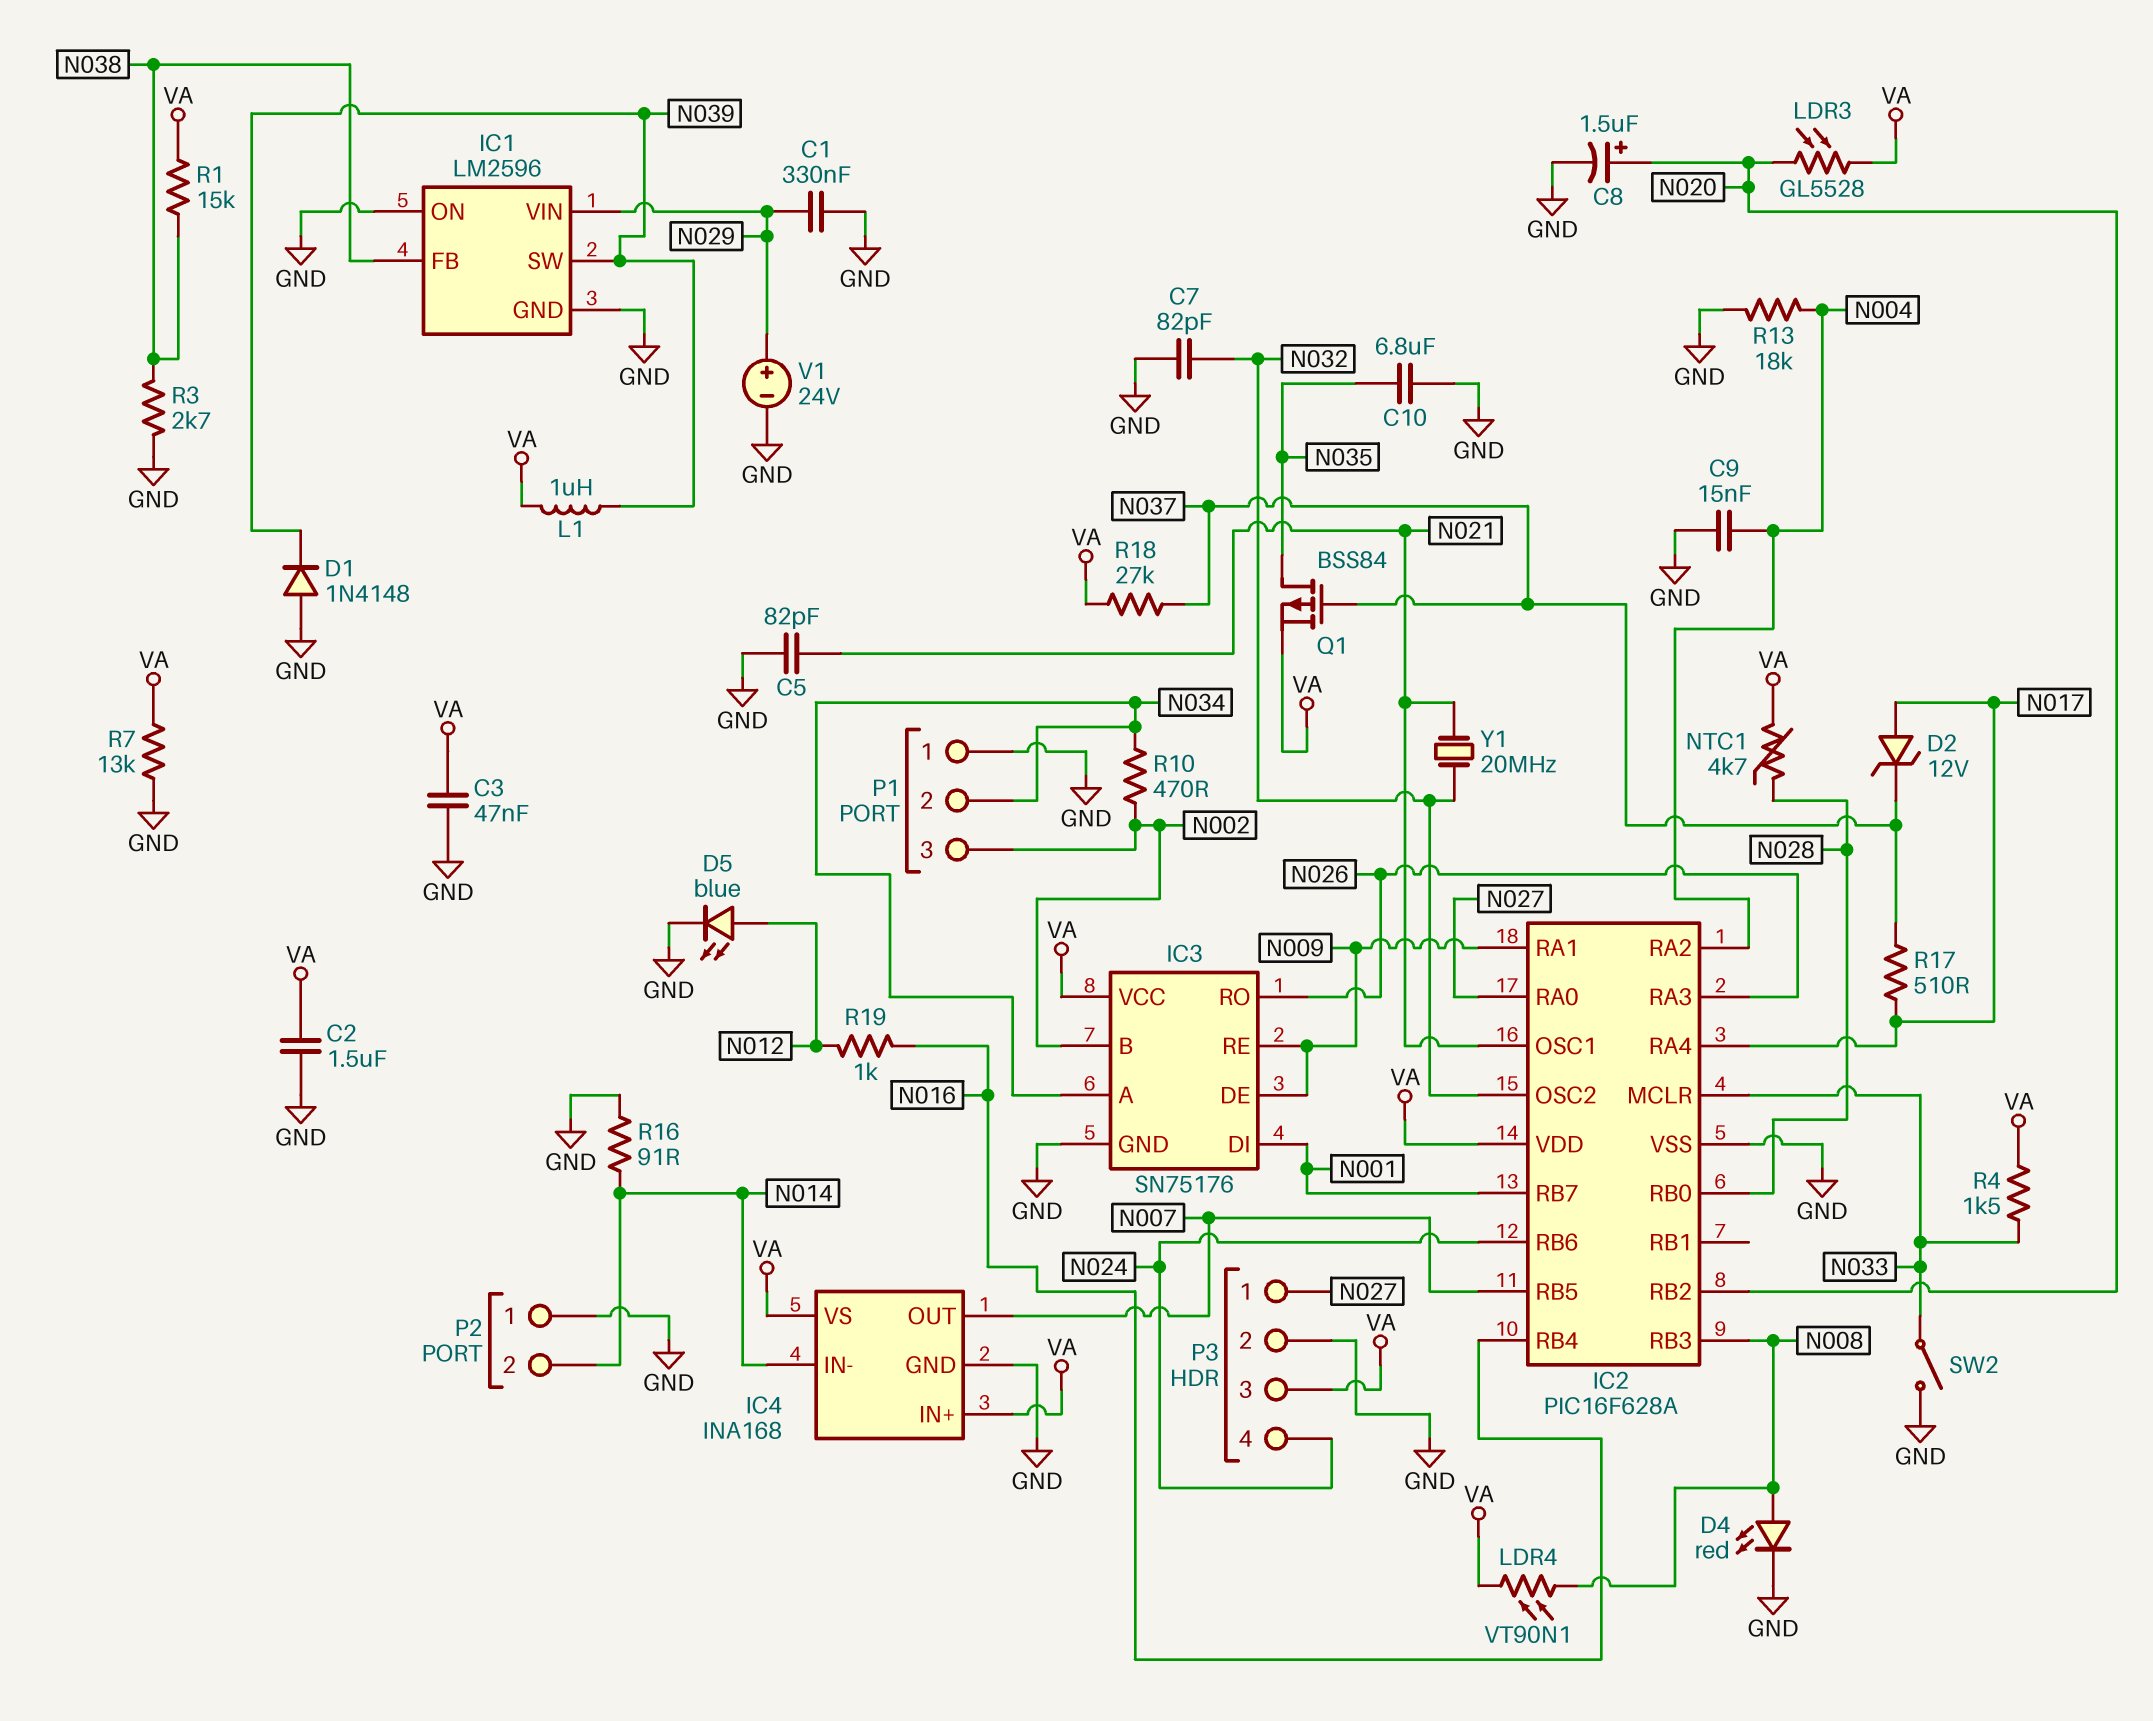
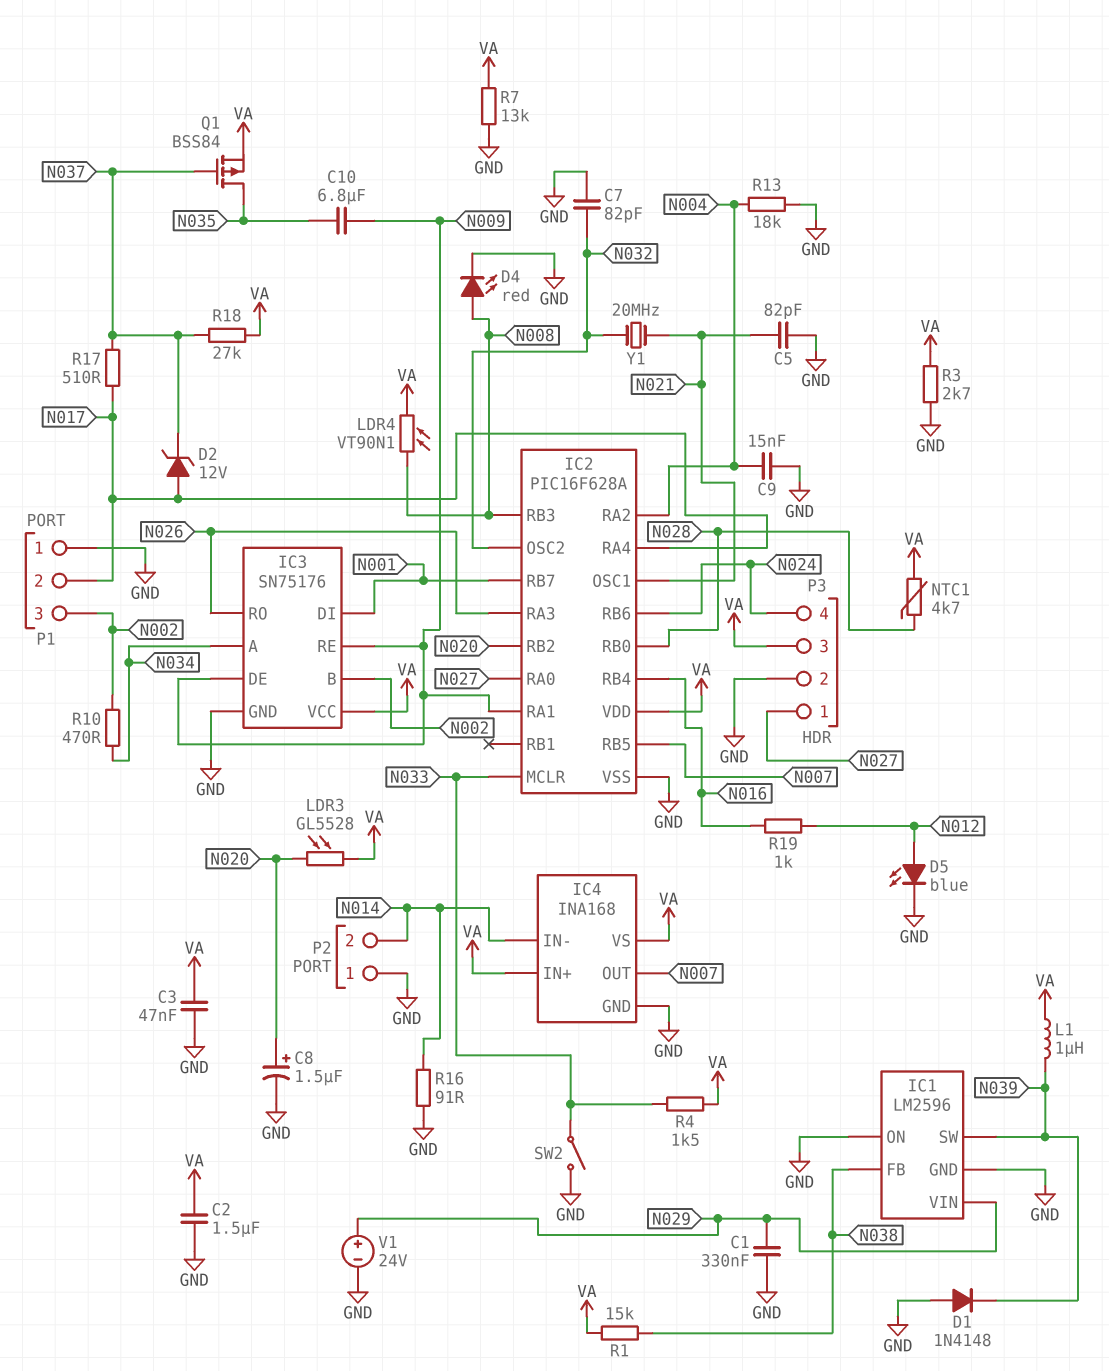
C10: 6.8uF (GND, N035) -> 6.8uF (N009, N035)
P1 pin 2: N034 -> N017
R3: 2.7k (GND, N038) -> 2.7k (GND, VA)

